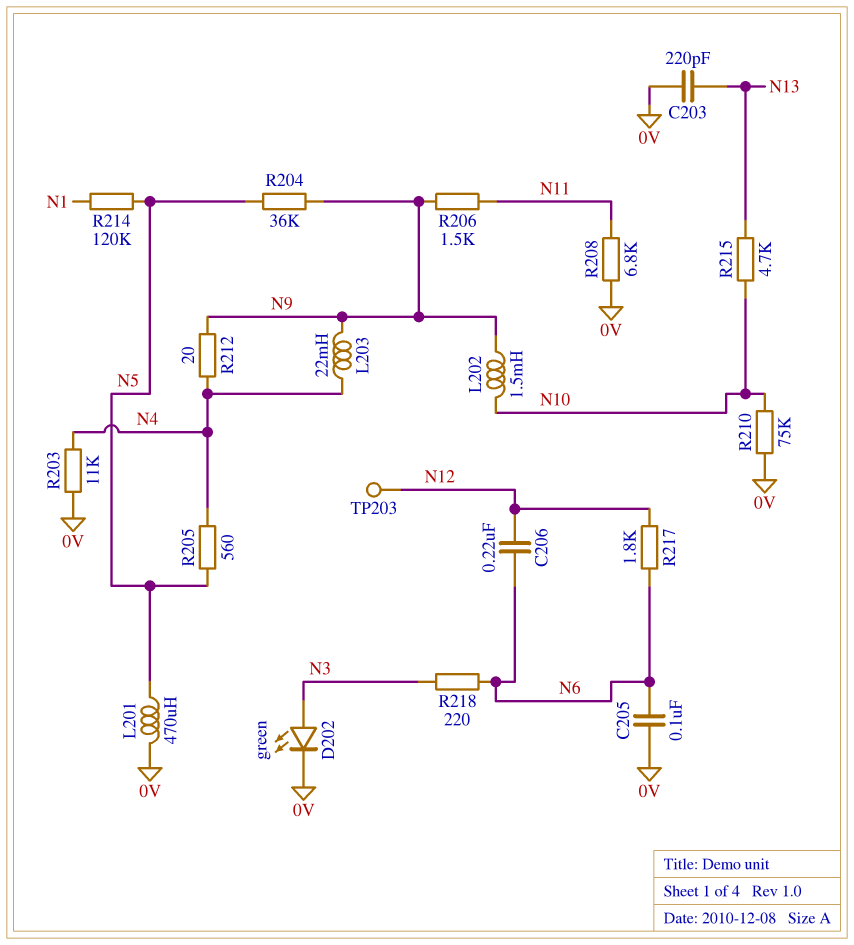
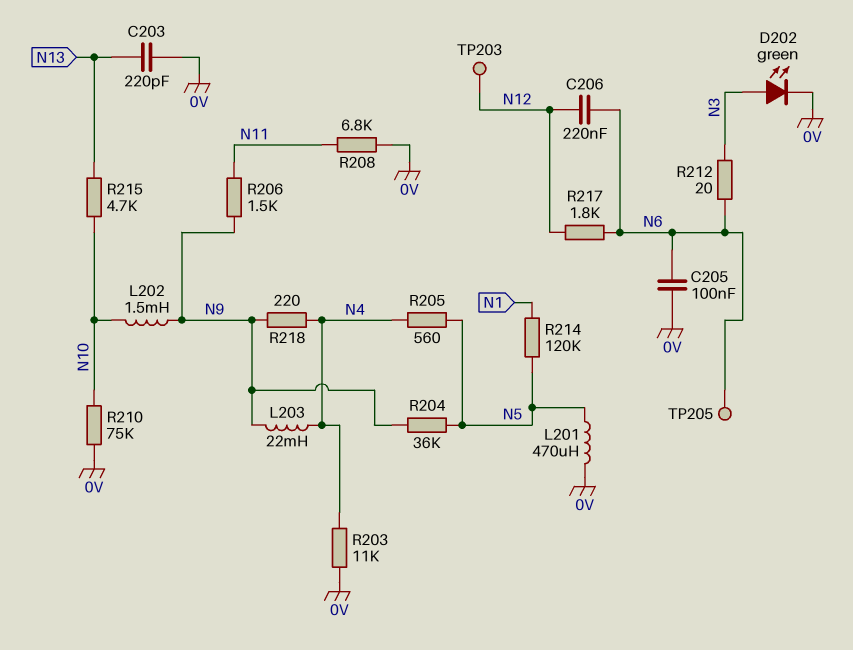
R212: 20 (N4, N9) -> 20 (N3, N6)
R218: 220 (N3, N6) -> 220 (N4, N9)
TP205: none -> test point (N6)

